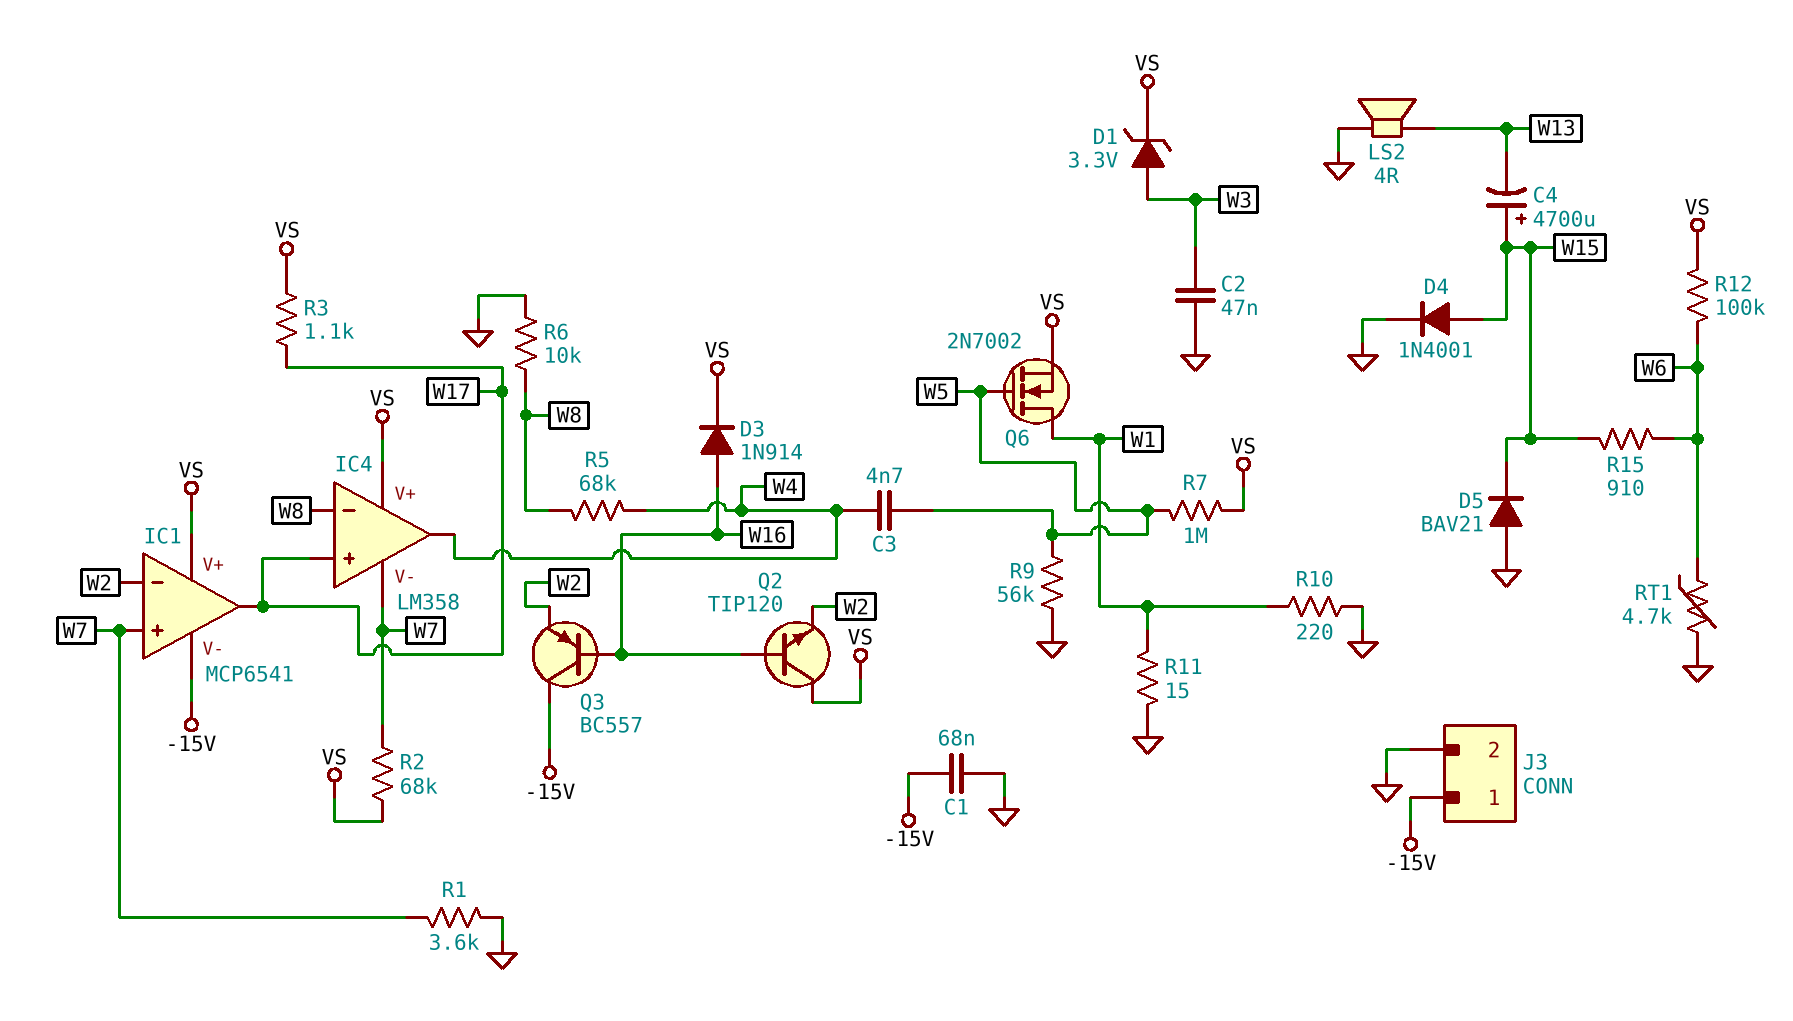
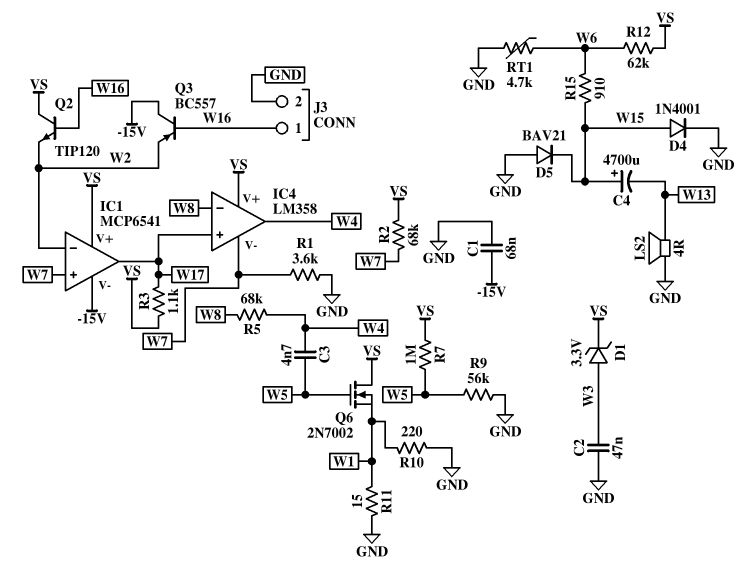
D3: diode 1N914 (A W16, K VS) -> none
J3 pin 1: -15V -> W16
Q6: NMOS 2N7002 (G W5, D W1, S VS) -> NMOS 2N7002 (G W5, D VS, S W1)
R6: 10k (GND, W8) -> none
R12: 100k (VS, W6) -> 62k (VS, W6)

